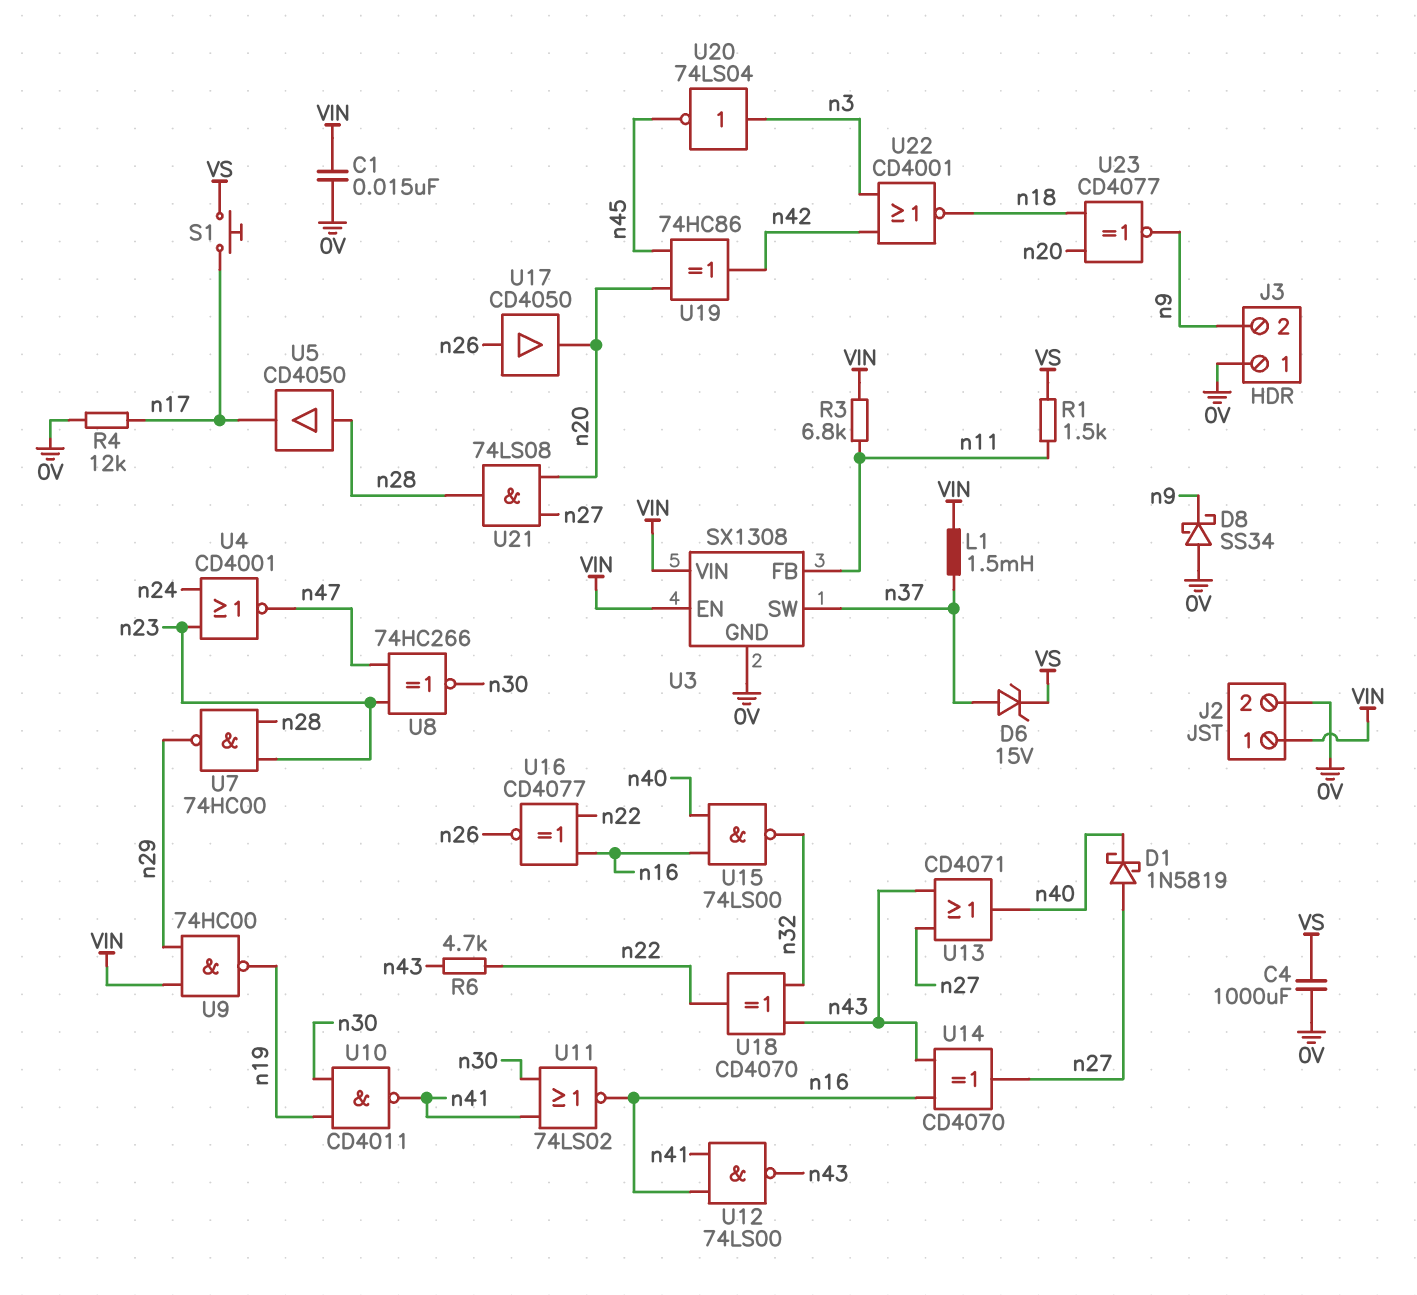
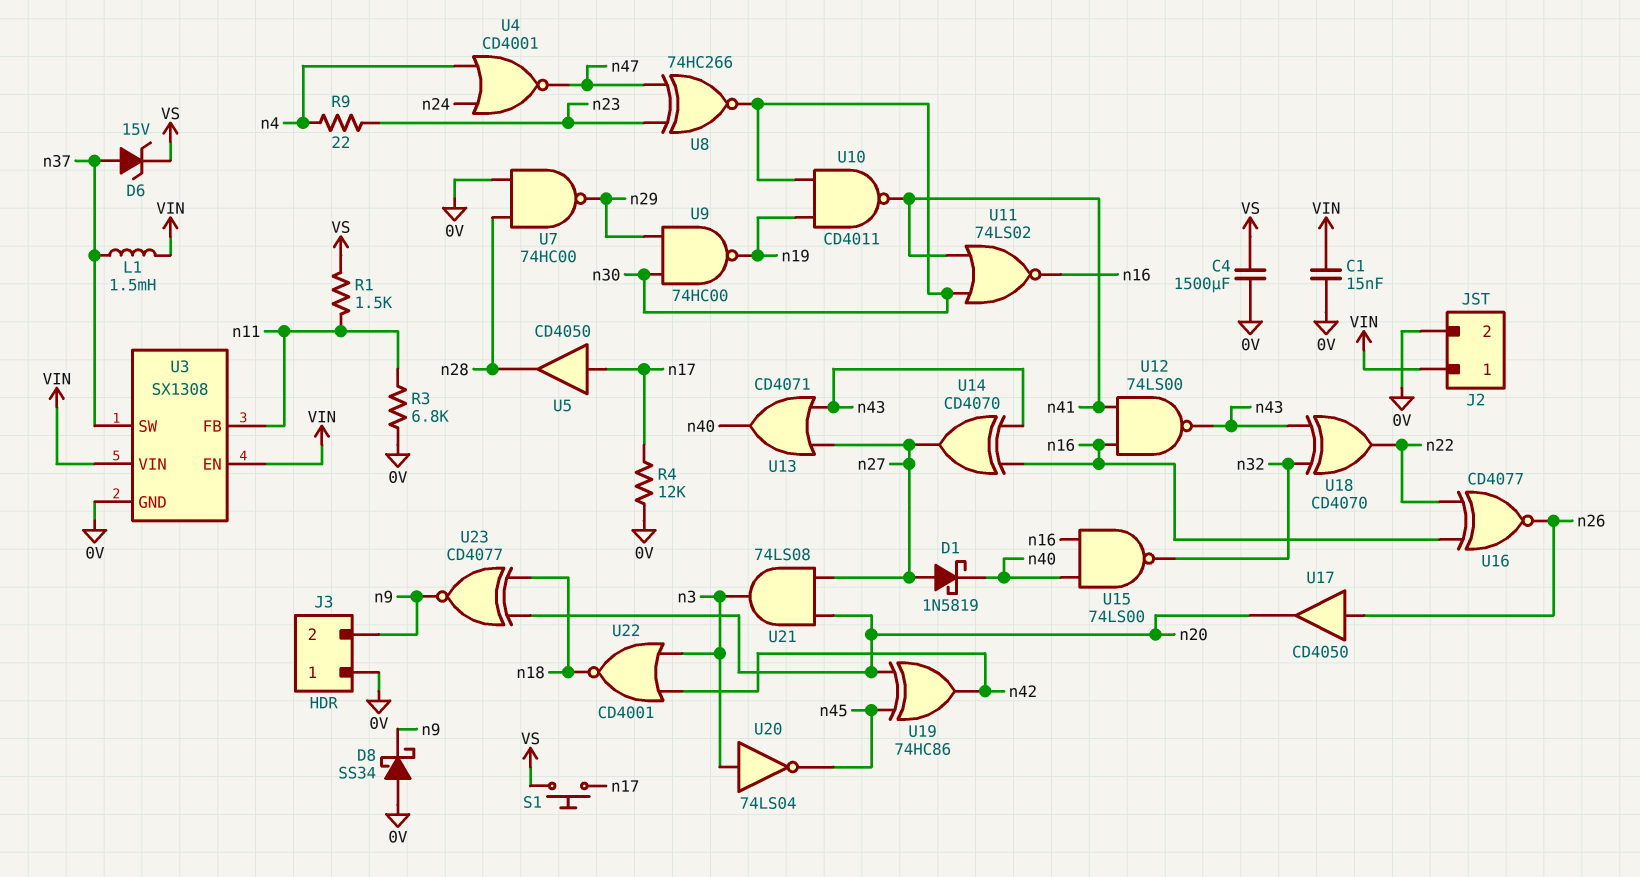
C4: 1000uF (0V, VS) -> 1500uF (0V, VS)
R3: 6.8k (VIN, n11) -> 6.8k (0V, n11)
R6: 4.7k (n22, n43) -> none
R9: none -> 22 (n4, n23)
U4: NOR CD4001 (in n23, in n24, out n47) -> NOR CD4001 (in n4, in n24, out n47)
U5: buffer CD4050 (in n28, out n17) -> buffer CD4050 (in n17, out n28)
U7: NAND 74HC00 (in n23, in n28, out n29) -> NAND 74HC00 (in 0V, in n28, out n29)
U9: NAND 74HC00 (in VIN, in n29, out n19) -> NAND 74HC00 (in n29, in n30, out n19)
U21: AND 74LS08 (in n20, in n27, out n28) -> AND 74LS08 (in n20, in n27, out n3)

